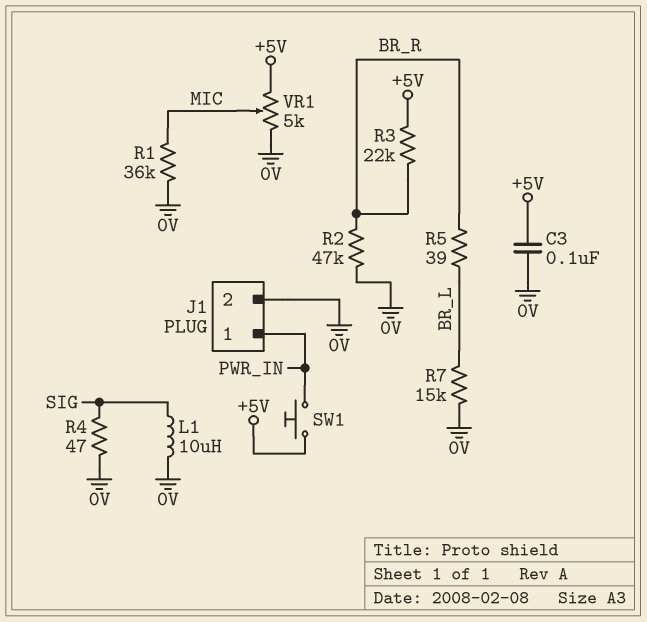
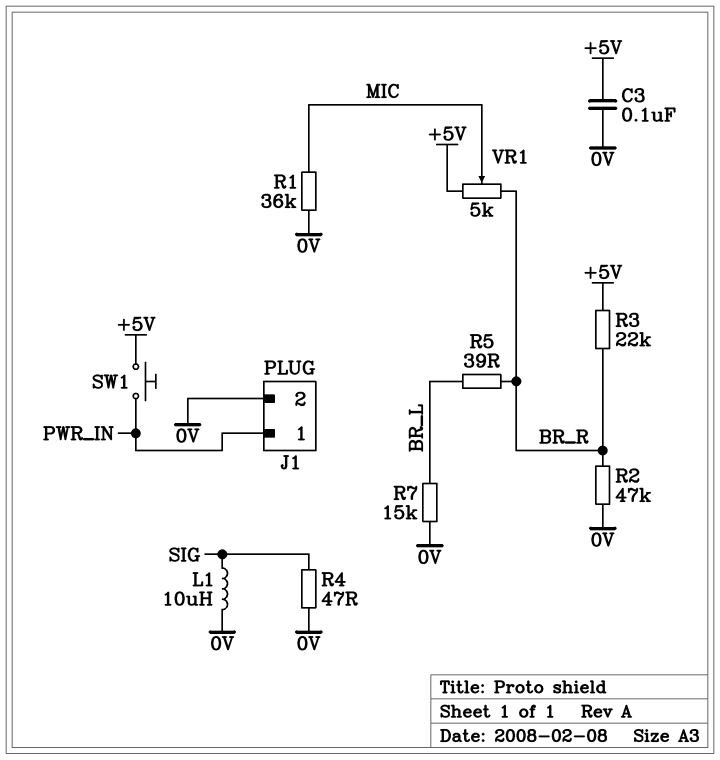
VR1: 5k (+5V, 0V, wiper MIC) -> 5k (+5V, BR_R, wiper MIC)

